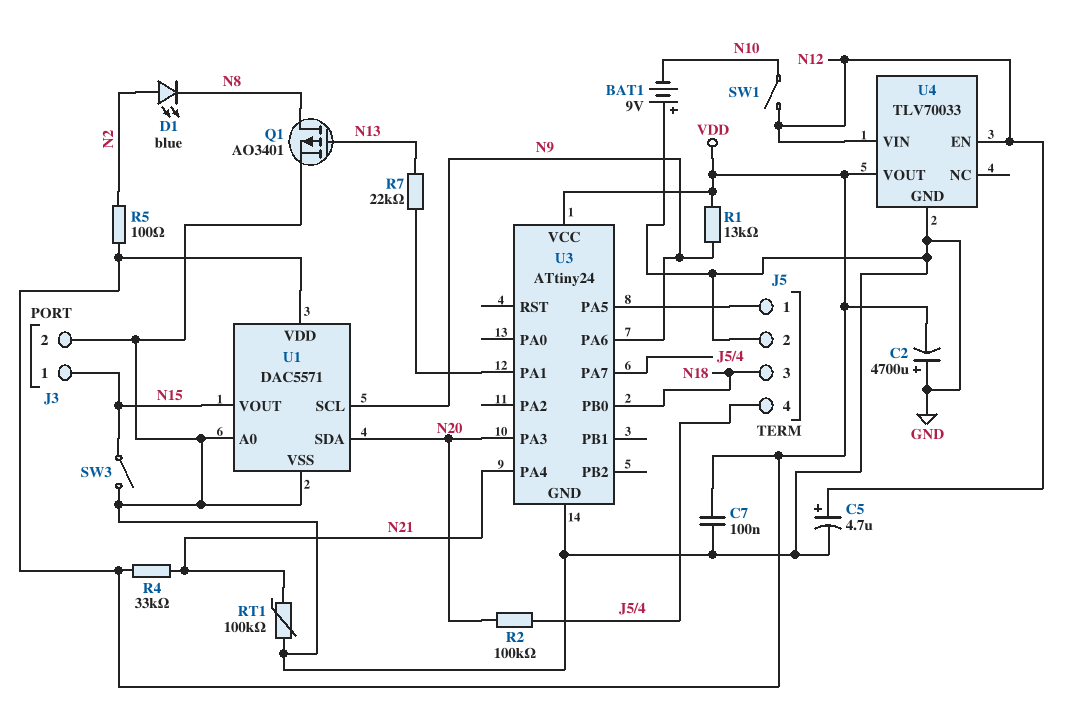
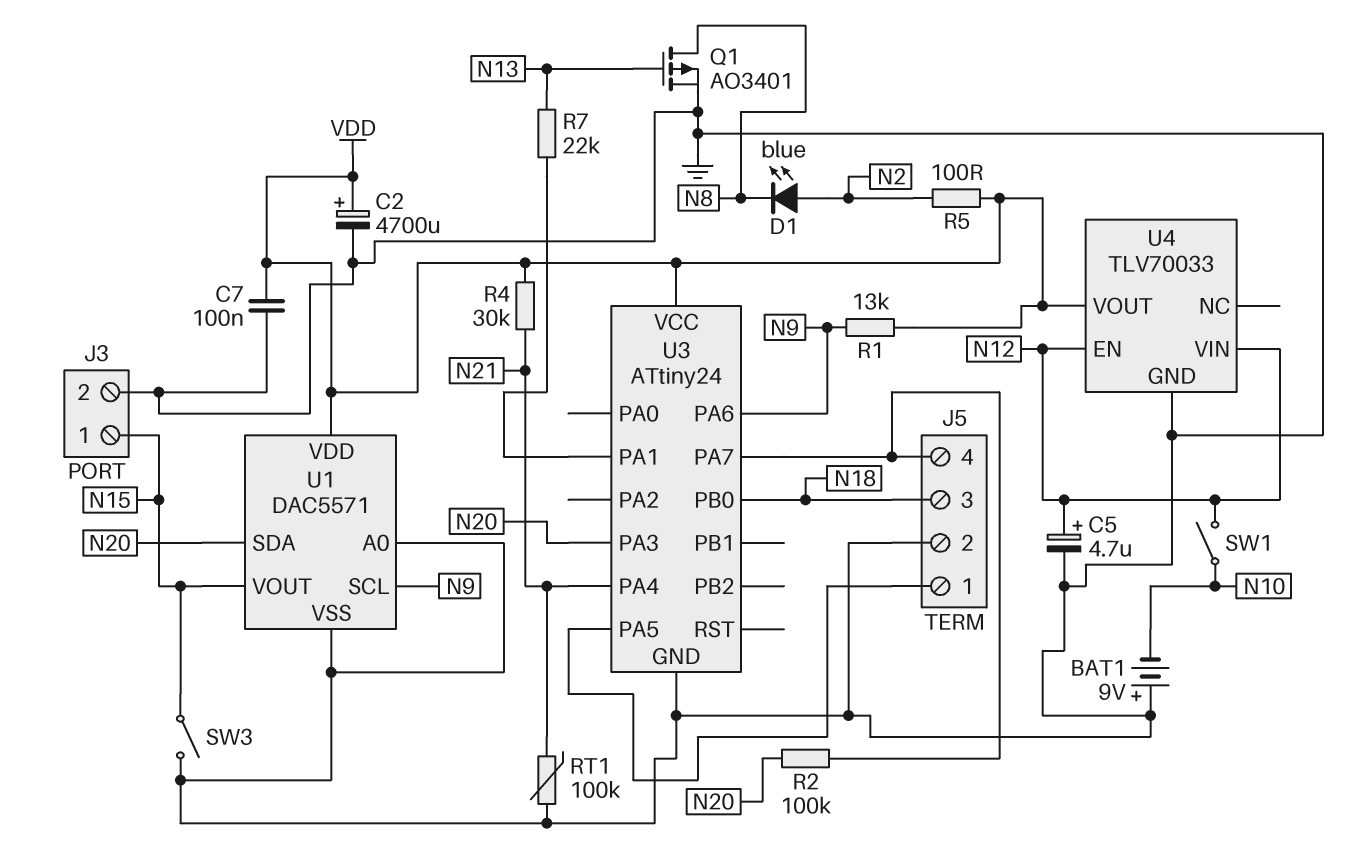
C2: 4700uF (plus GND, minus VDD) -> 4700uF (plus VDD, minus GND)
R4: 33k (N21, VDD) -> 30k (N21, VDD)

